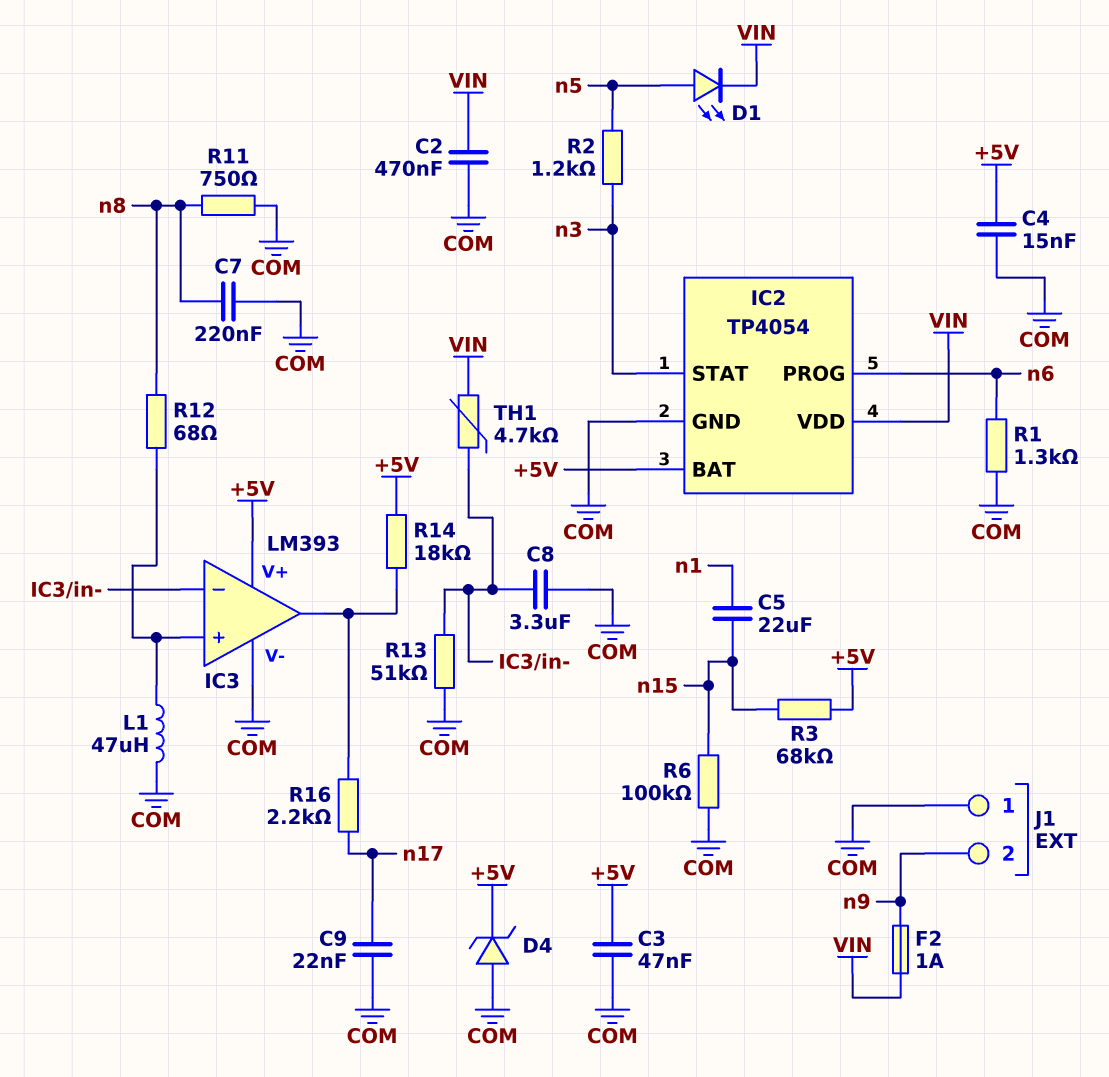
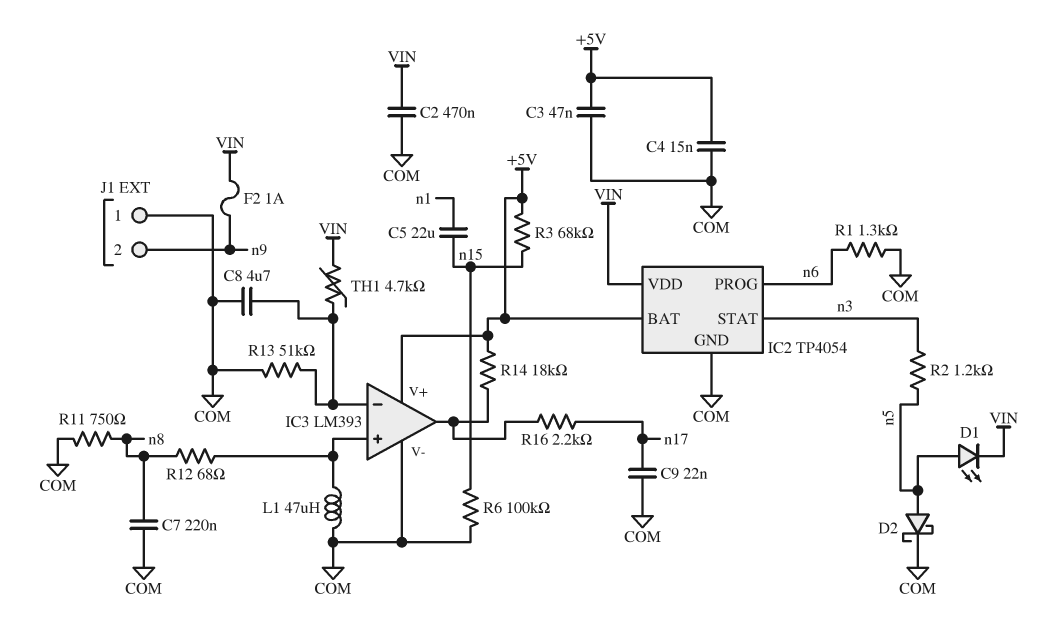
C8: 3.3uF (COM, IC3/in-) -> 4.7uF (COM, IC3/in-)
D2: none -> schottky (A n5, K COM)
D4: zener (A COM, K +5V) -> none

